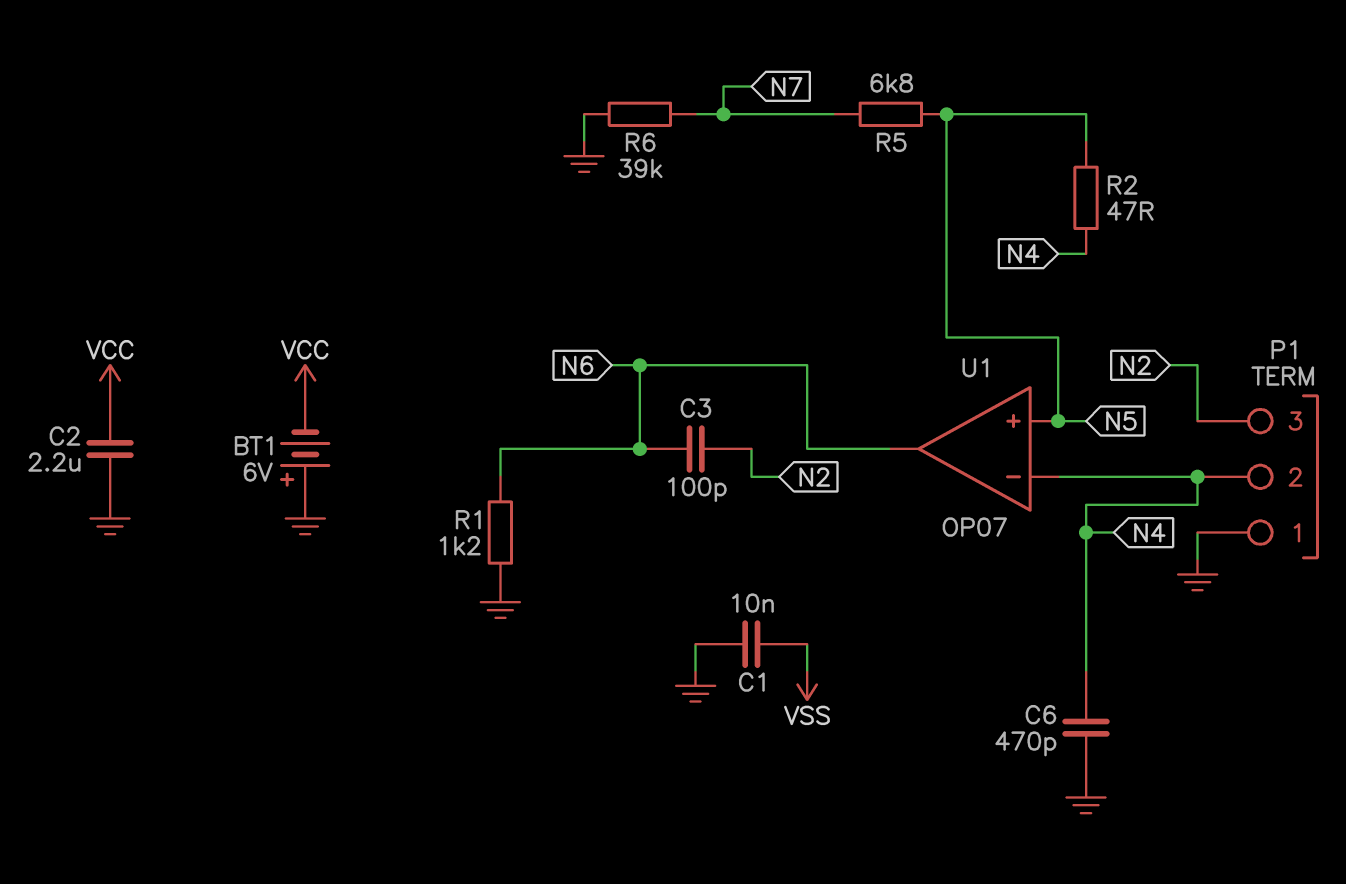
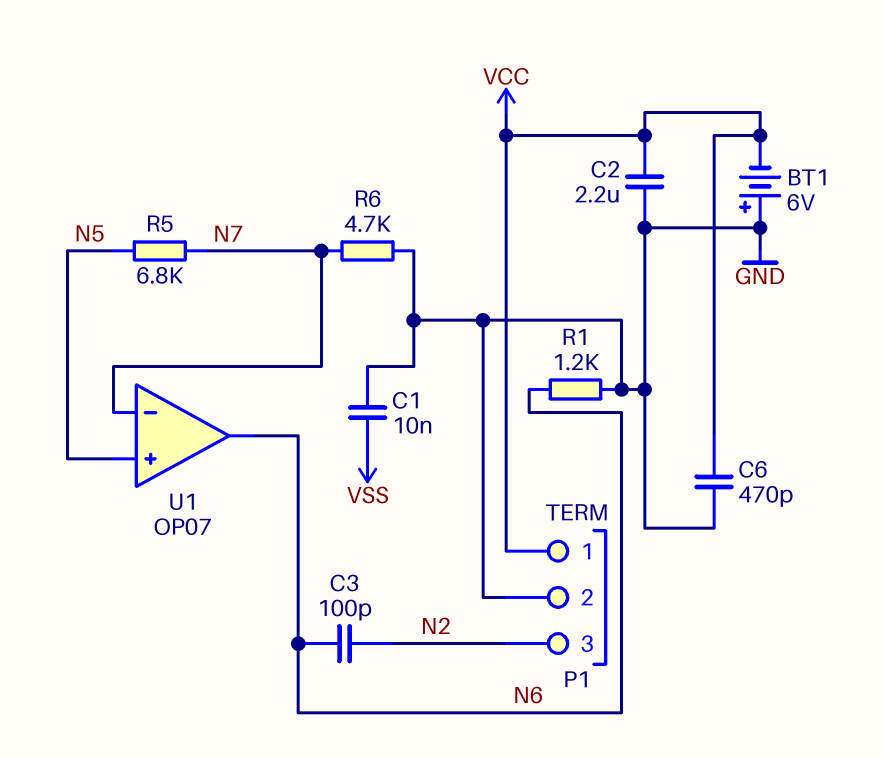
C6: 470pF (GND, N4) -> 470pF (GND, VCC)
P1 pin 1: GND -> VCC
P1 pin 2: N4 -> GND
R2: 47 (N4, N5) -> none
R6: 39k (GND, N7) -> 4.7k (GND, N7)
U1 pin in-: N4 -> N7

